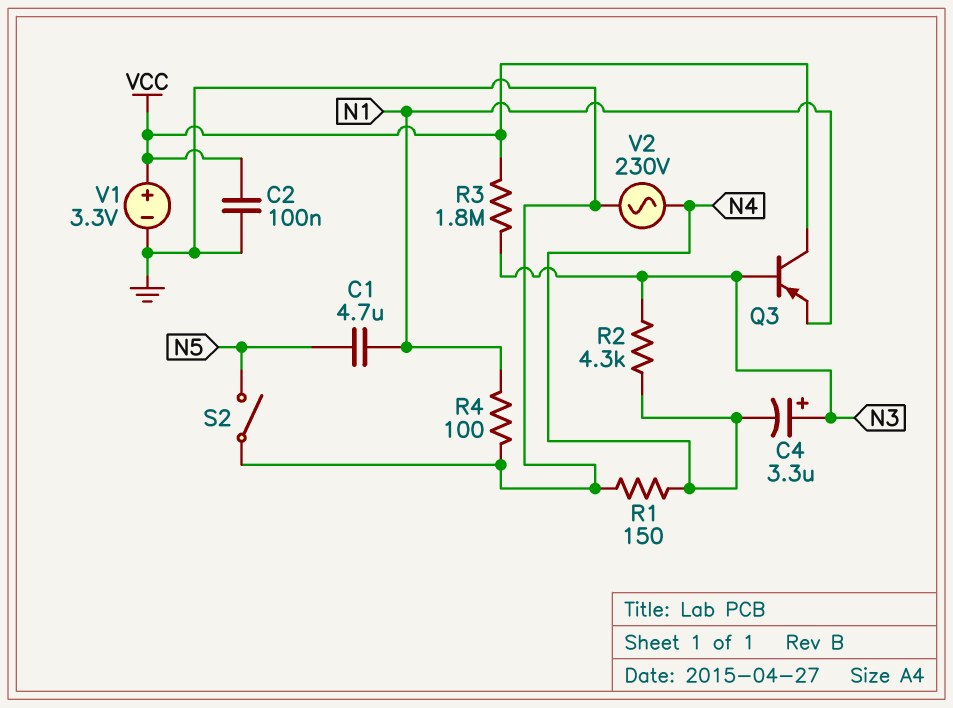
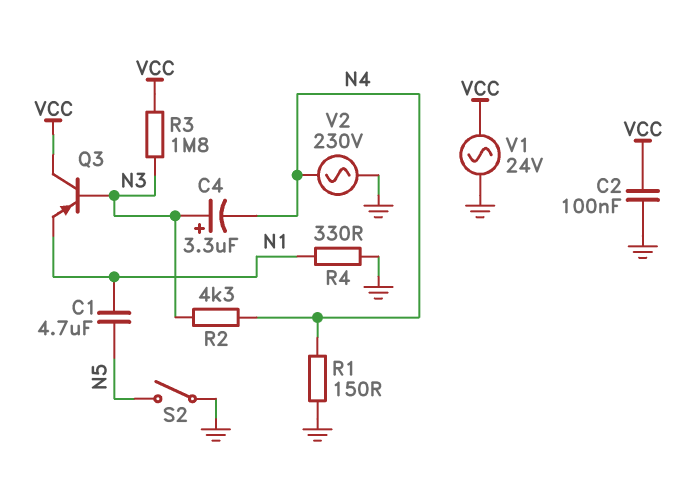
R4: 100 (GND, N1) -> 330 (GND, N1)
V1: 3.3V (plus VCC, minus GND) -> AC 24V (GND, VCC)

